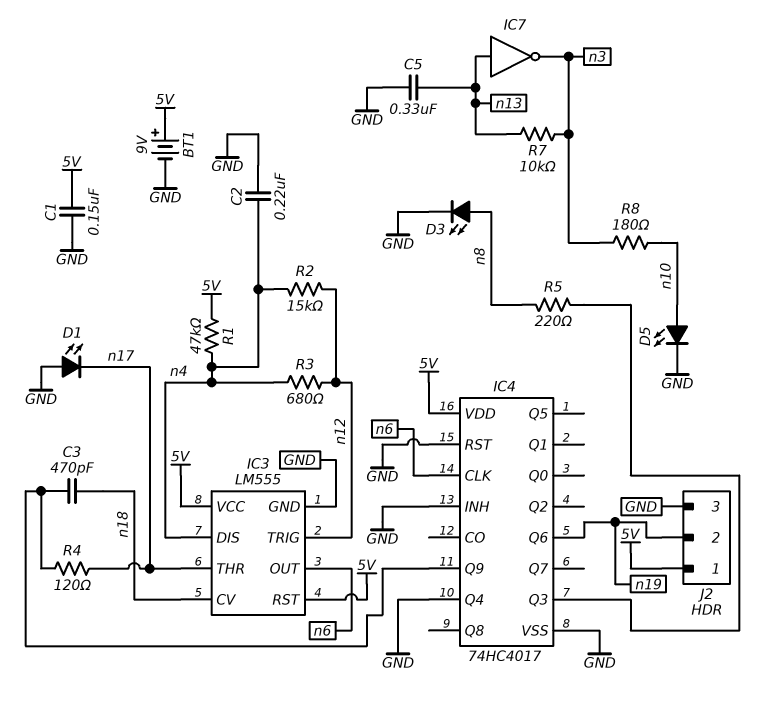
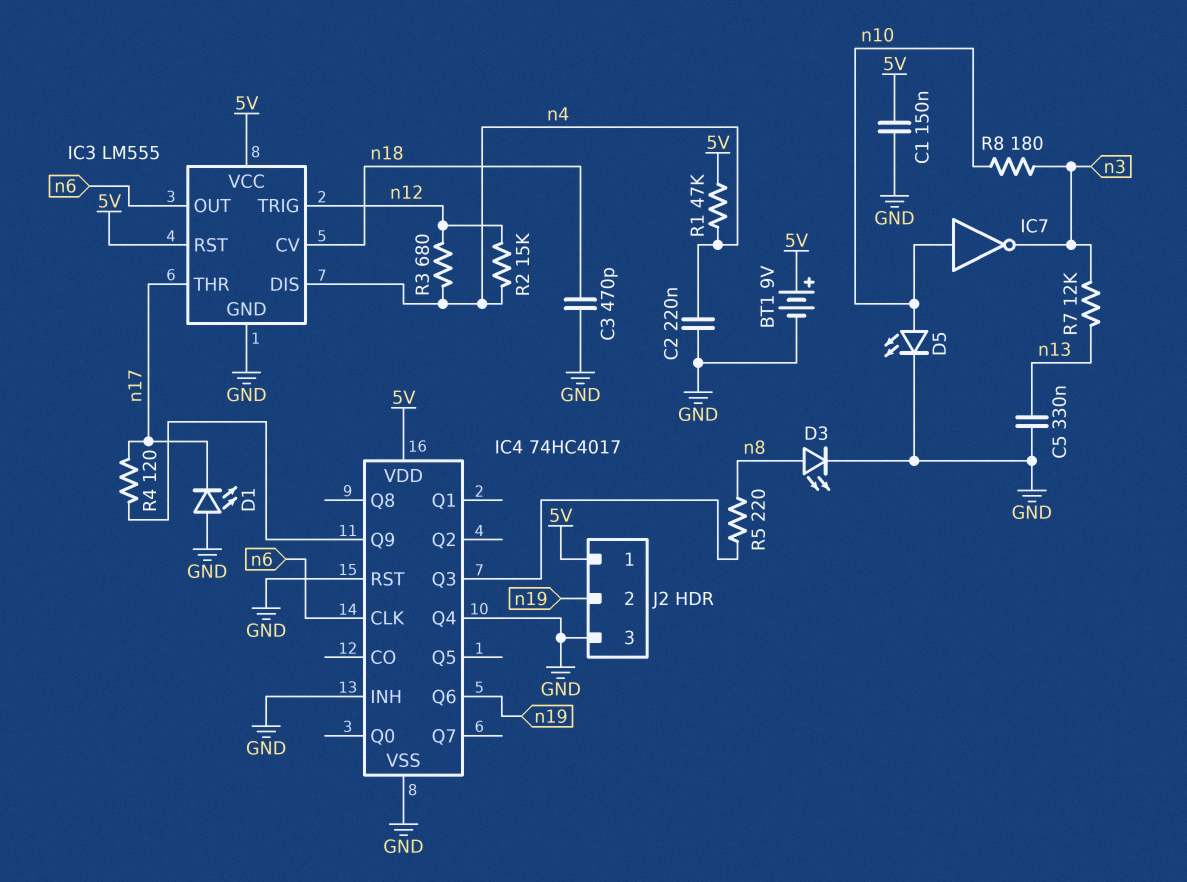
C3: 470pF (IC4/Q9, n18) -> 470pF (GND, n18)
IC7: NOT (in n13, out n3) -> NOT (in n10, out n3)
R7: 10k (n3, n13) -> 12k (n3, n13)

